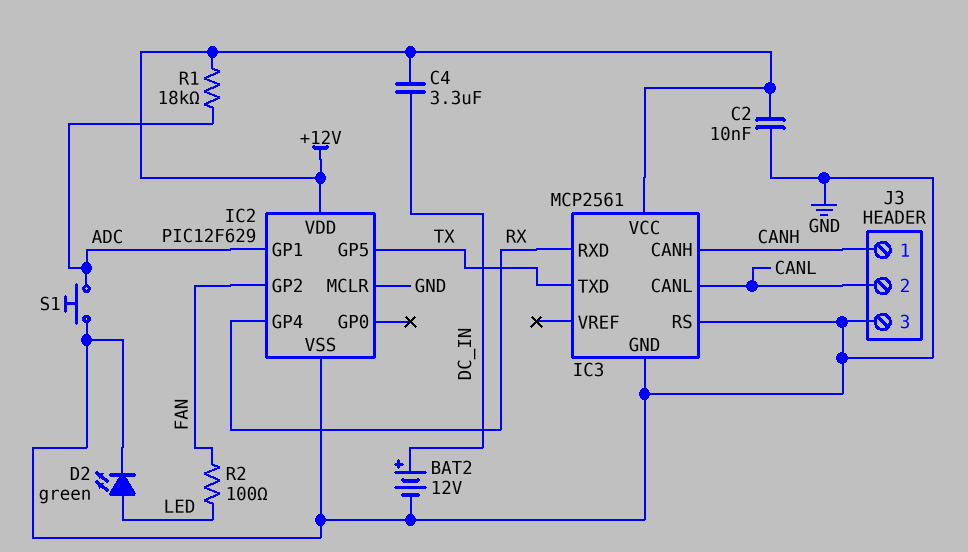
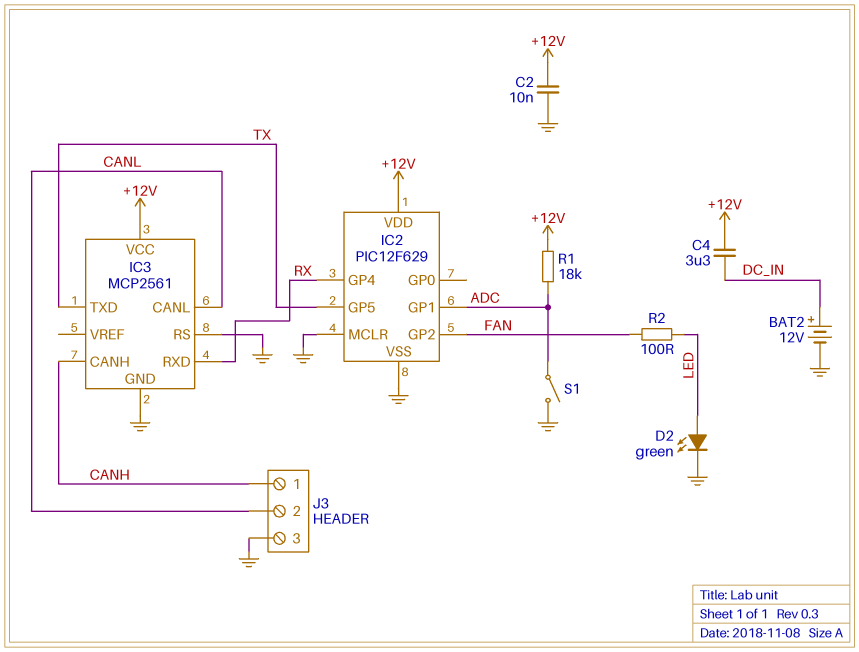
S1: button (ADC, GND) -> switch (ADC, GND)

